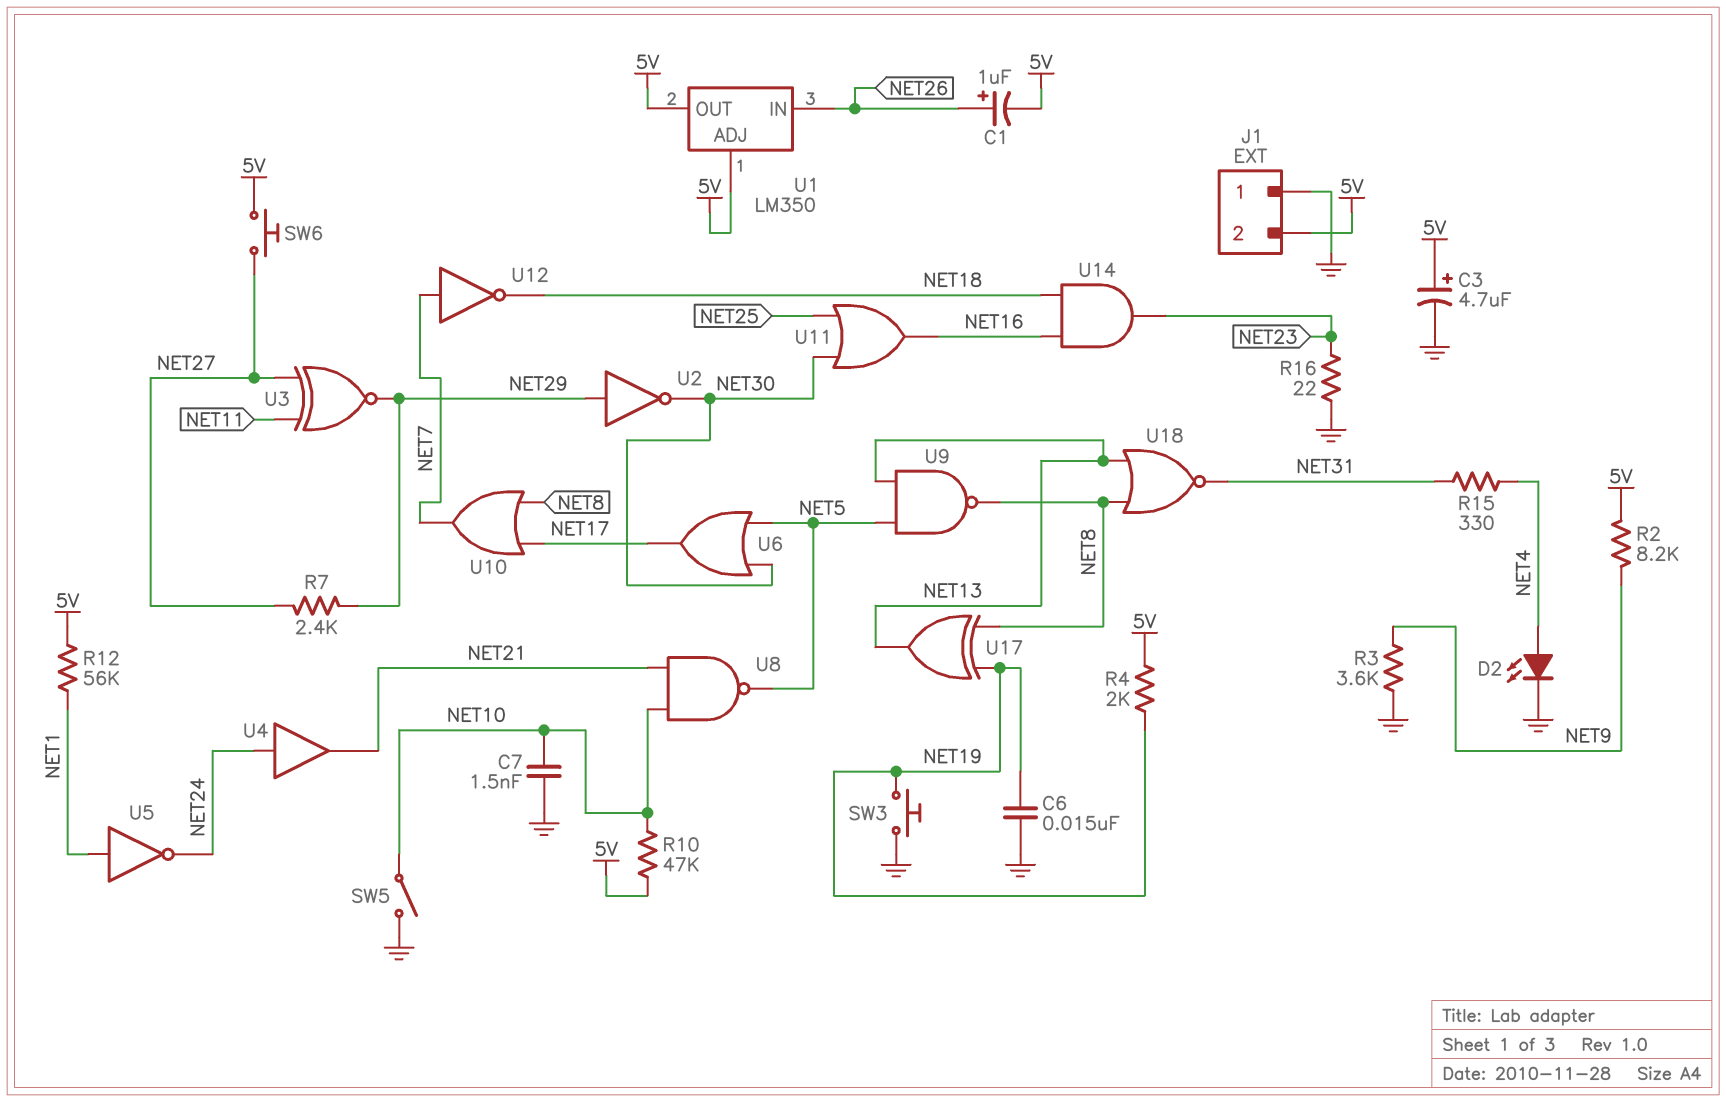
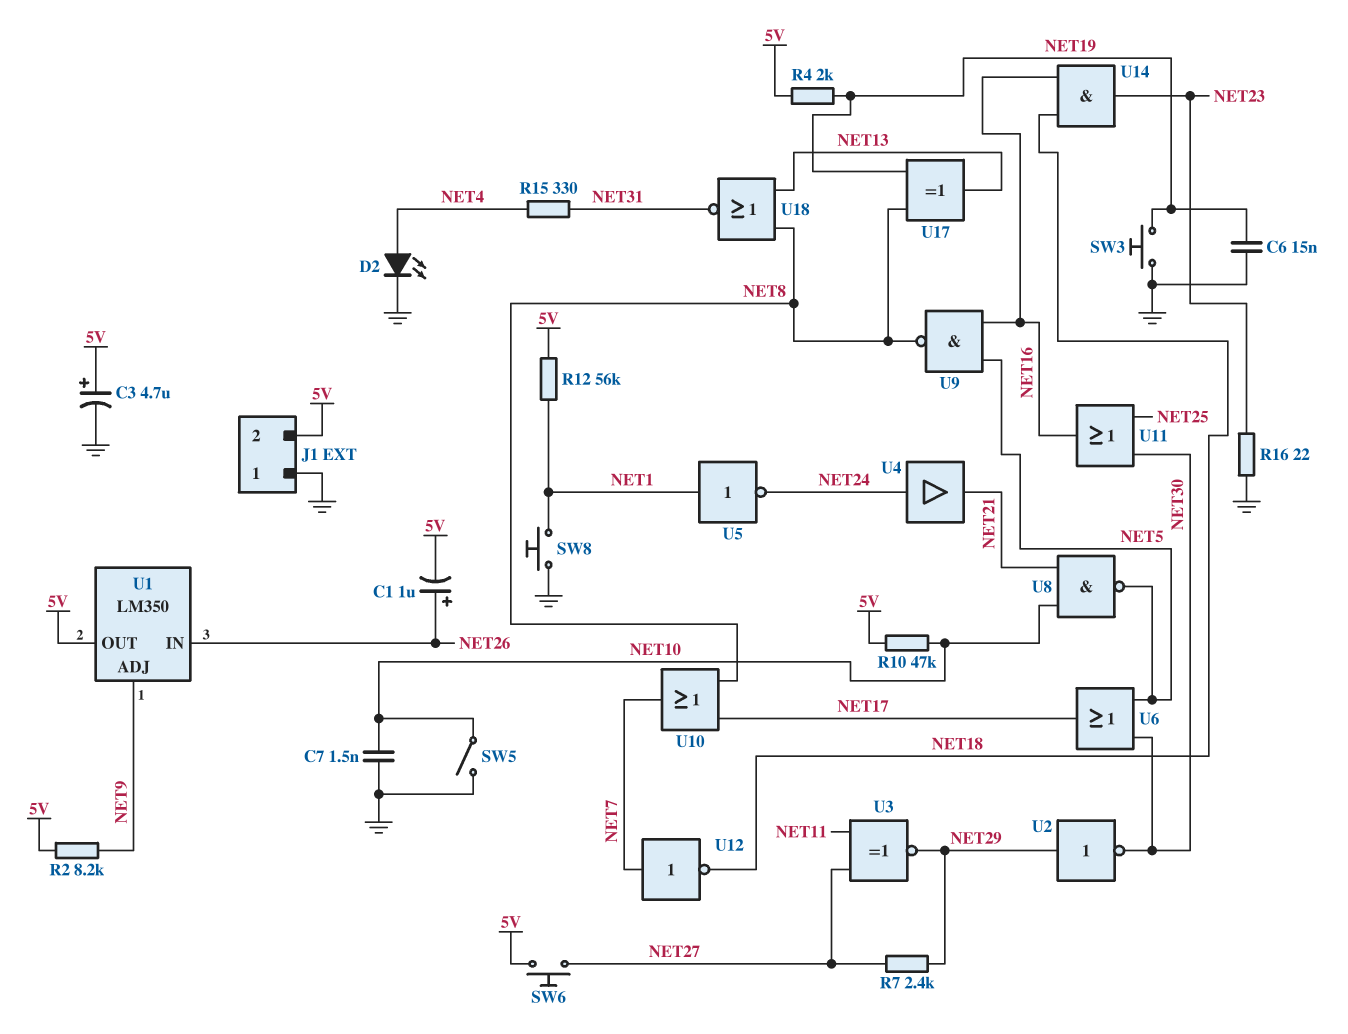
R3: 3.6k (GND, NET9) -> none
SW8: none -> button (GND, NET1)
U1 pin ADJ: 5V -> NET9
U9: NAND (in NET5, in NET13, out NET8) -> NAND (in NET5, in NET16, out NET8)

